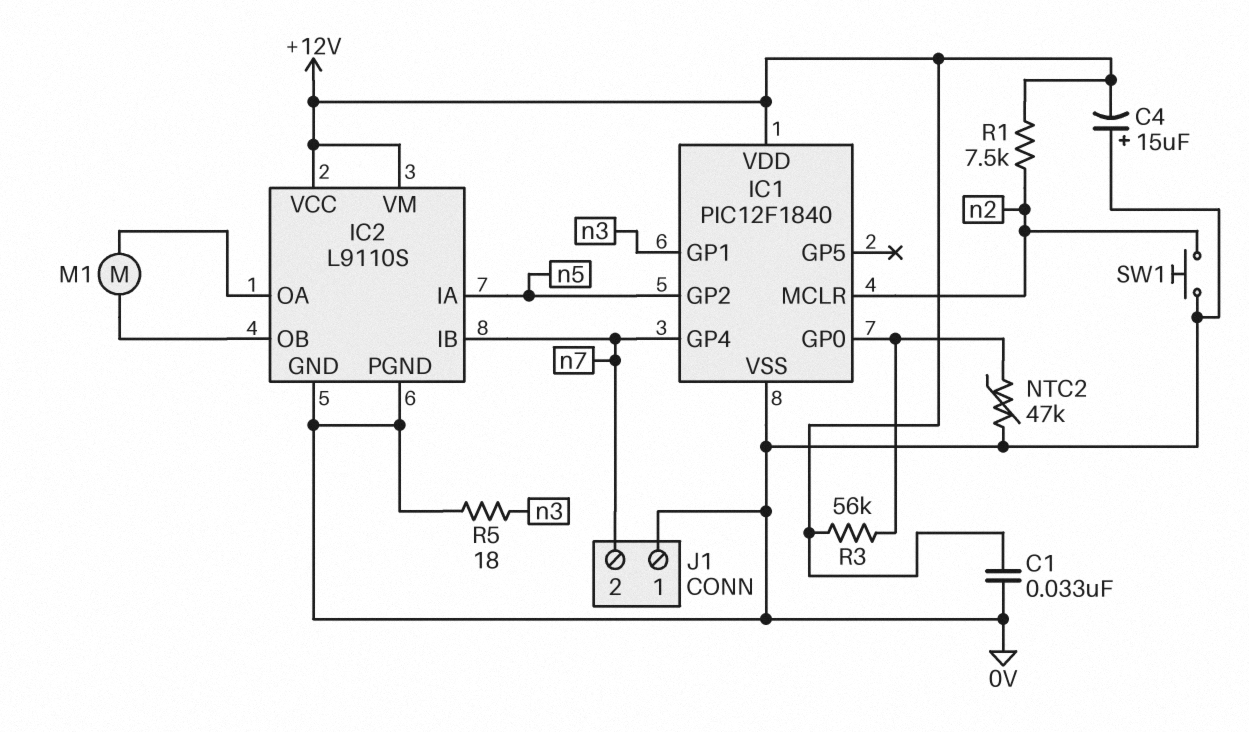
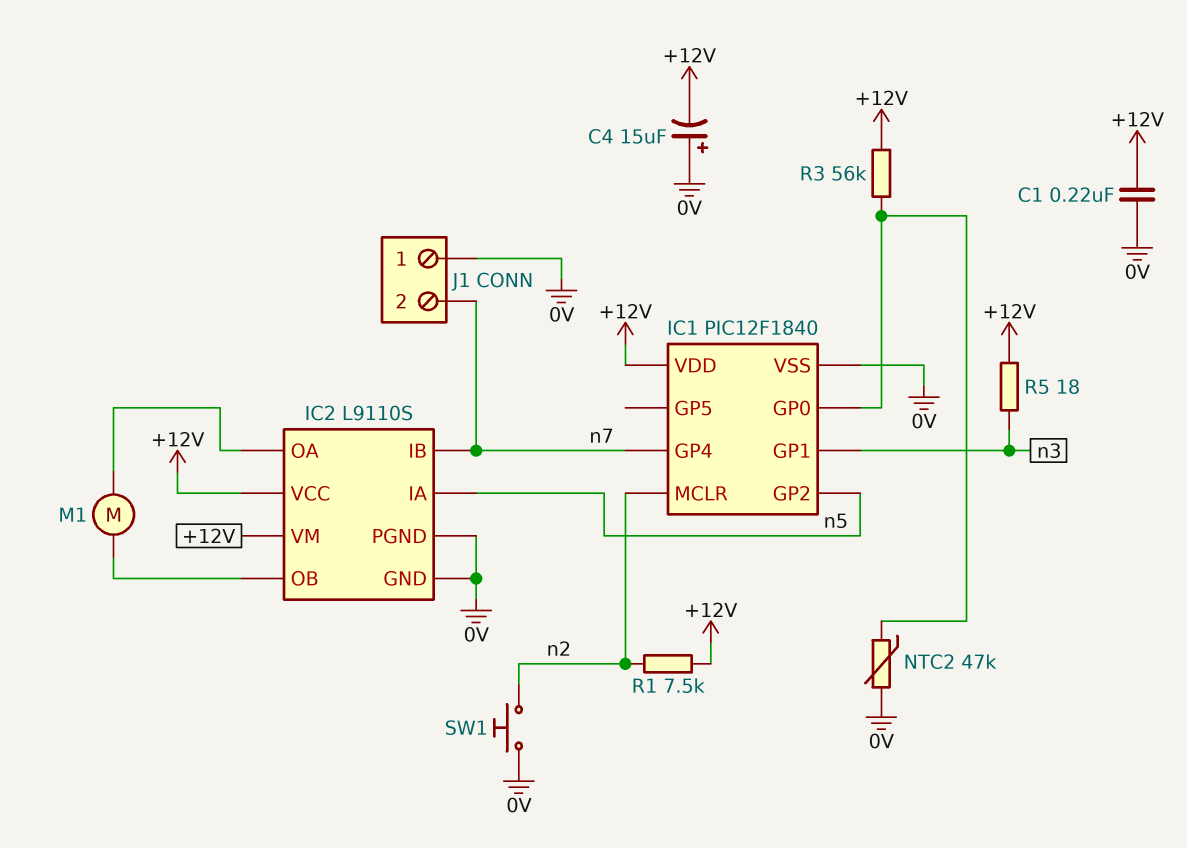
C1: 33nF (+12V, 0V) -> 220nF (+12V, 0V)
R5: 18 (0V, n3) -> 18 (+12V, n3)

